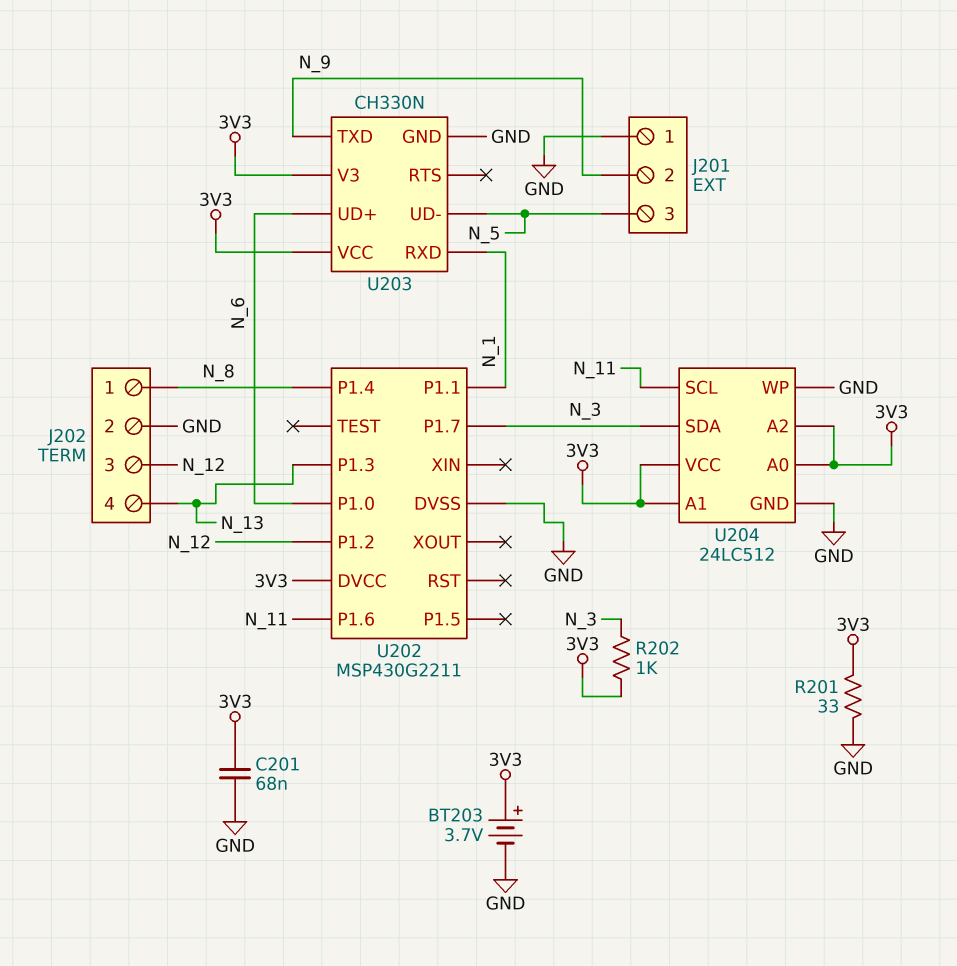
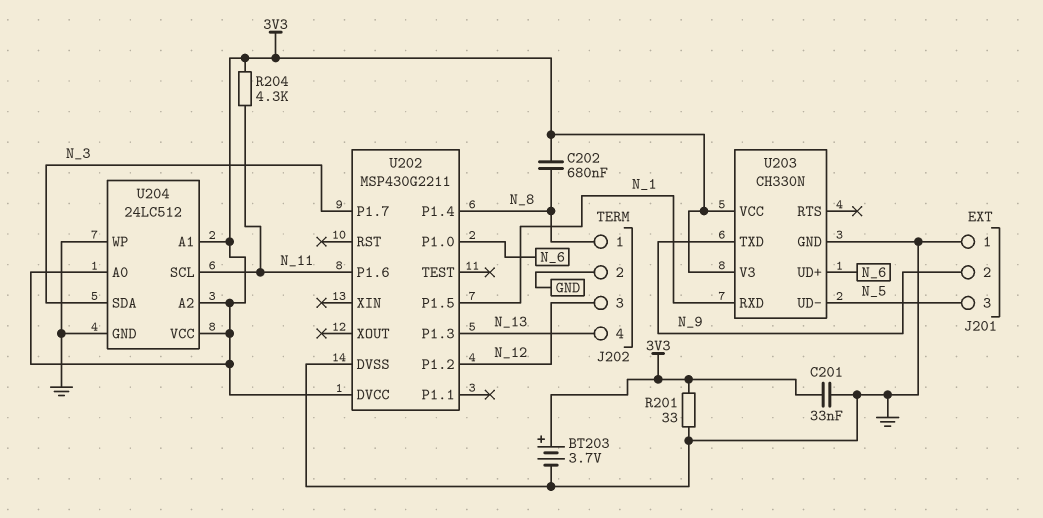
C201: 68nF (3V3, GND) -> 33nF (3V3, GND)
C202: none -> 680nF (3V3, N_8)
R202: 1k (3V3, N_3) -> none
R204: none -> 4.3k (3V3, N_11)
U202 pin P1.1: N_1 -> none
U202 pin P1.5: none -> N_1

